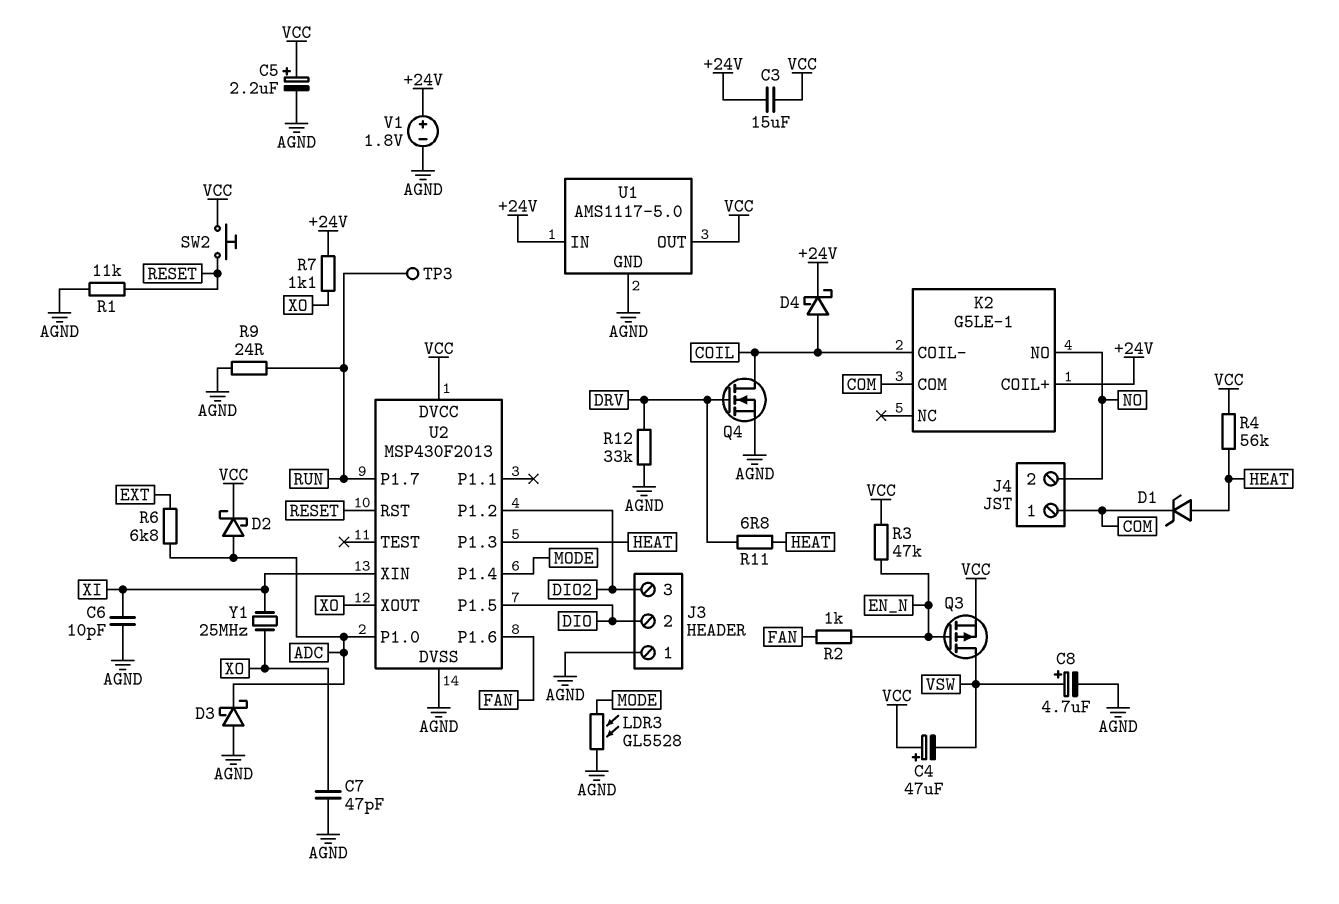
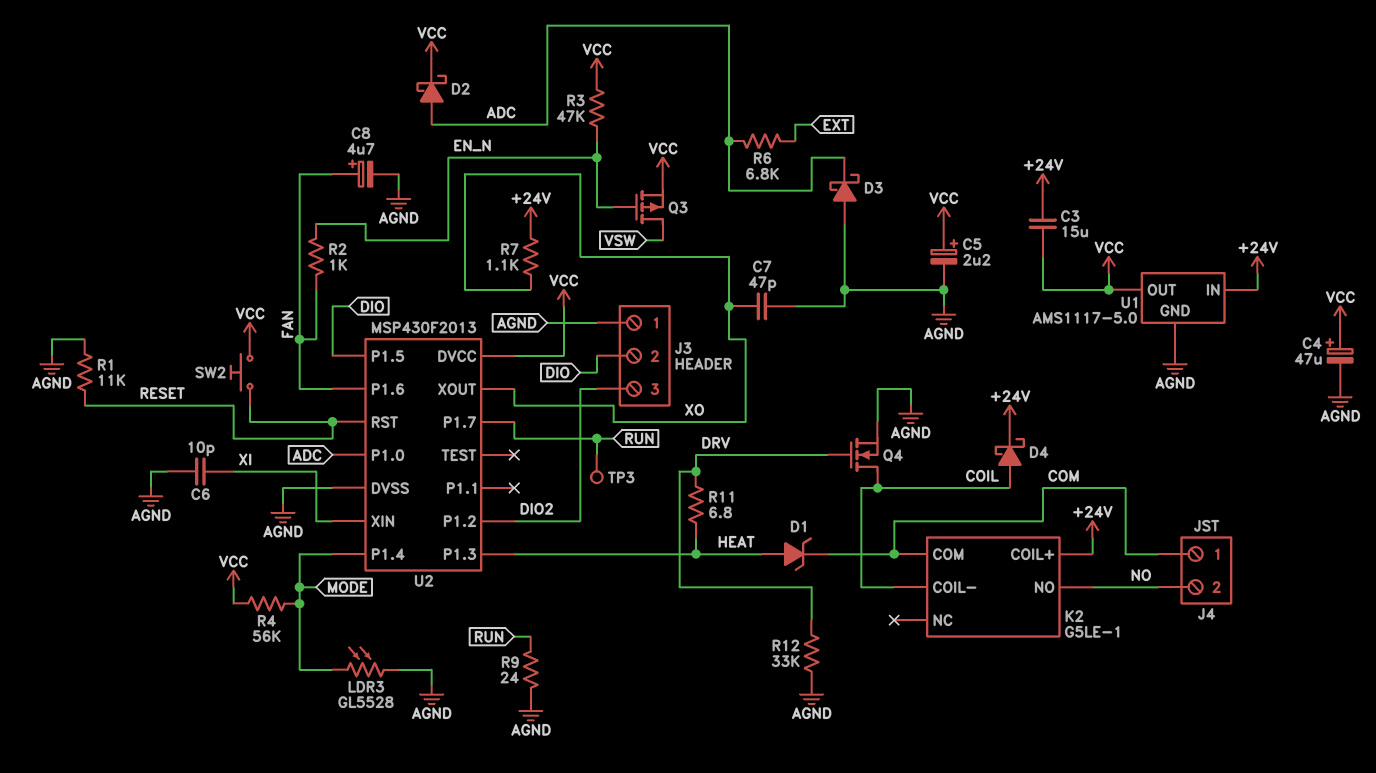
C4: 47uF (plus VCC, minus VSW) -> 47uF (plus VCC, minus AGND)
C8: 4.7uF (plus VSW, minus AGND) -> 4.7uF (plus FAN, minus AGND)
R4: 56k (HEAT, VCC) -> 56k (MODE, VCC)
V1: 1.8V (plus +24V, minus AGND) -> none
Y1: 25MHz (XI, XO) -> none

